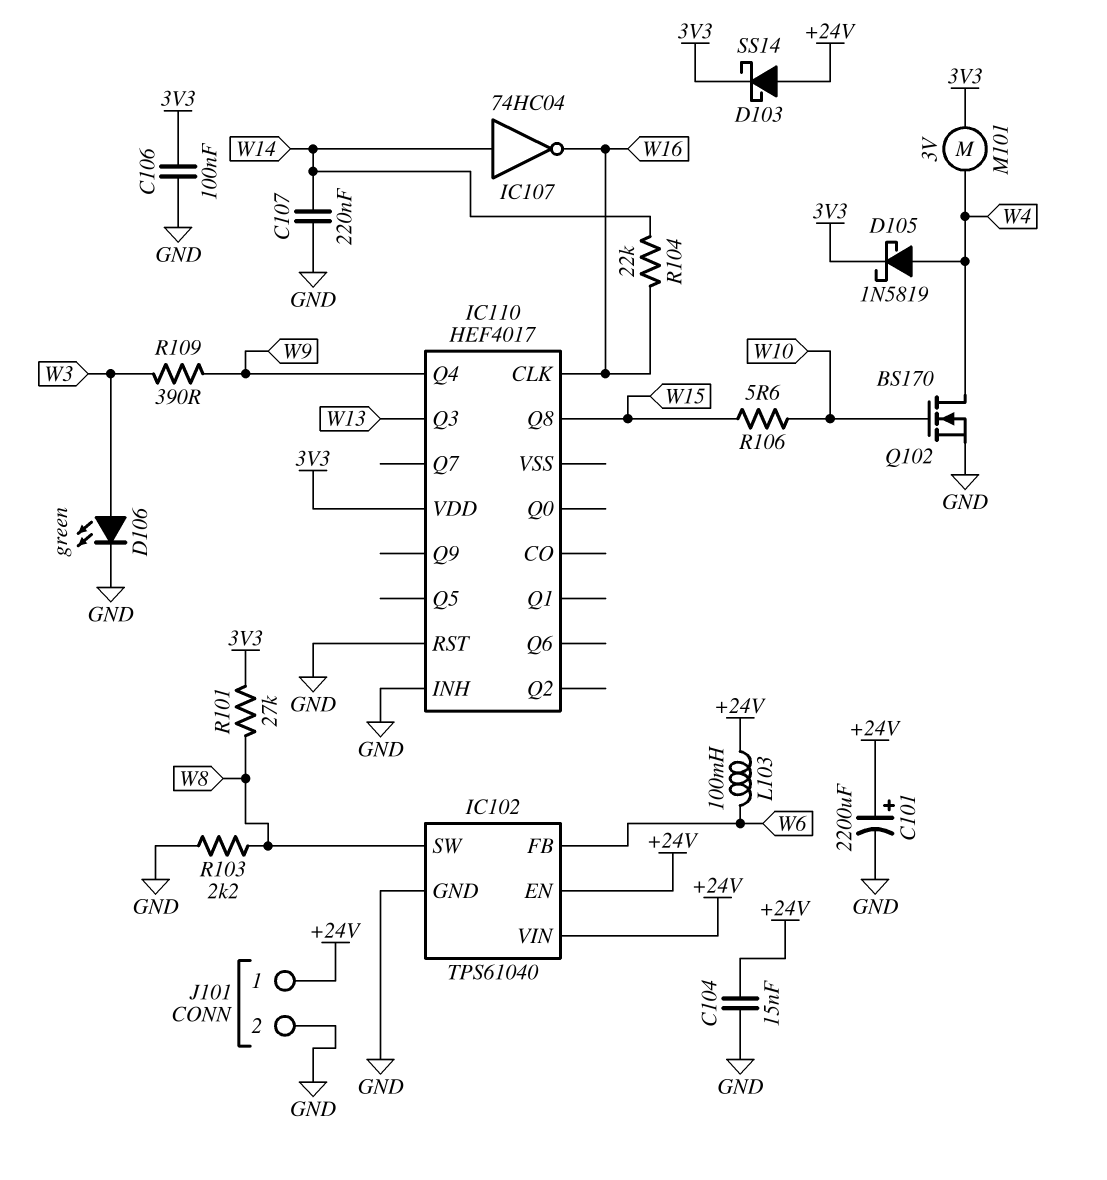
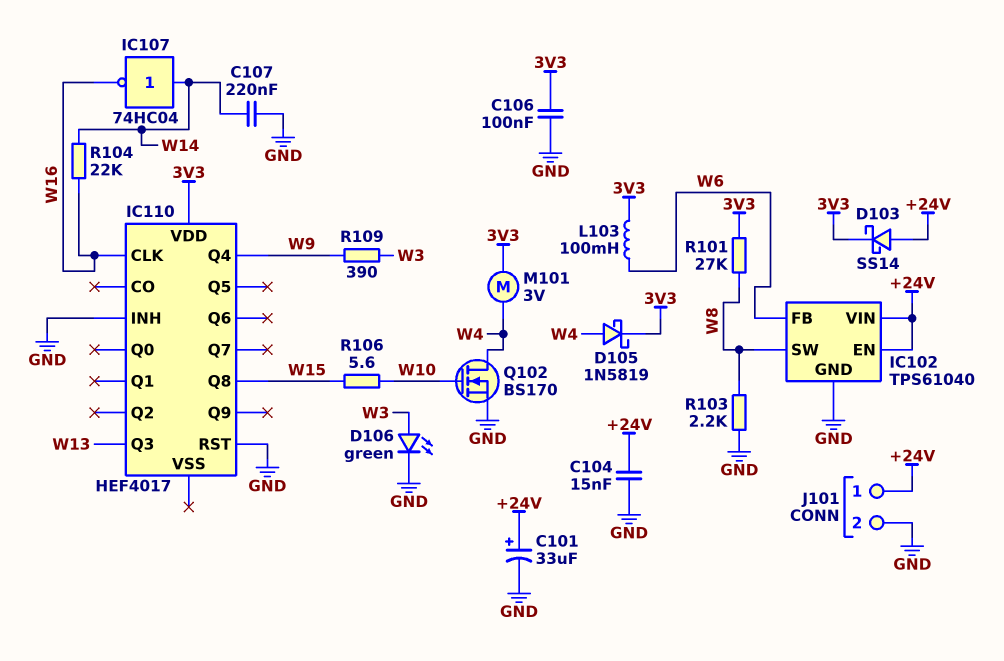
C101: 2200uF (plus +24V, minus GND) -> 33uF (plus +24V, minus GND)
L103: 100mH (+24V, W6) -> 100mH (3V3, W6)

